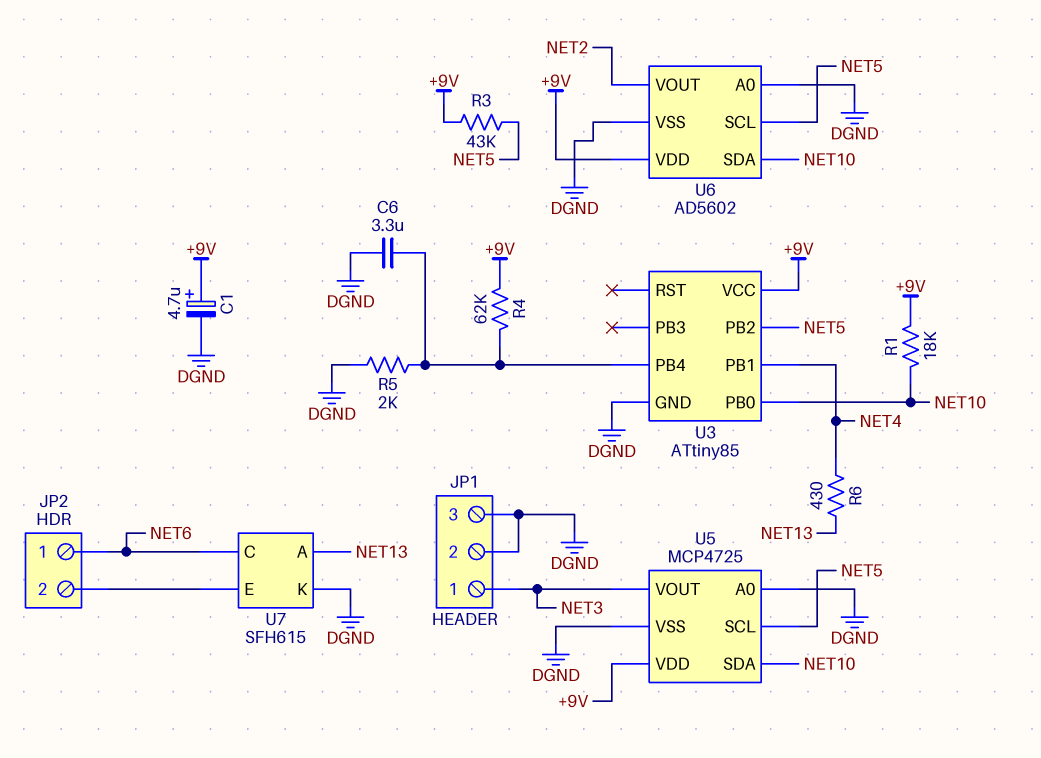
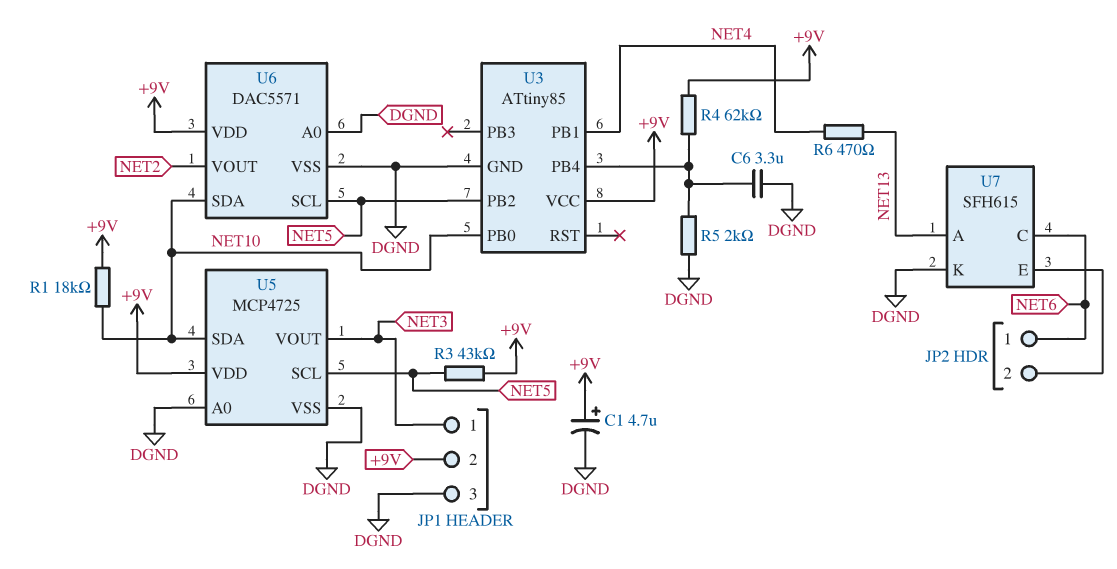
JP1 pin 2: DGND -> +9V
R6: 430 (NET4, NET13) -> 470 (NET4, NET13)
U6: AD5602 -> DAC5571

